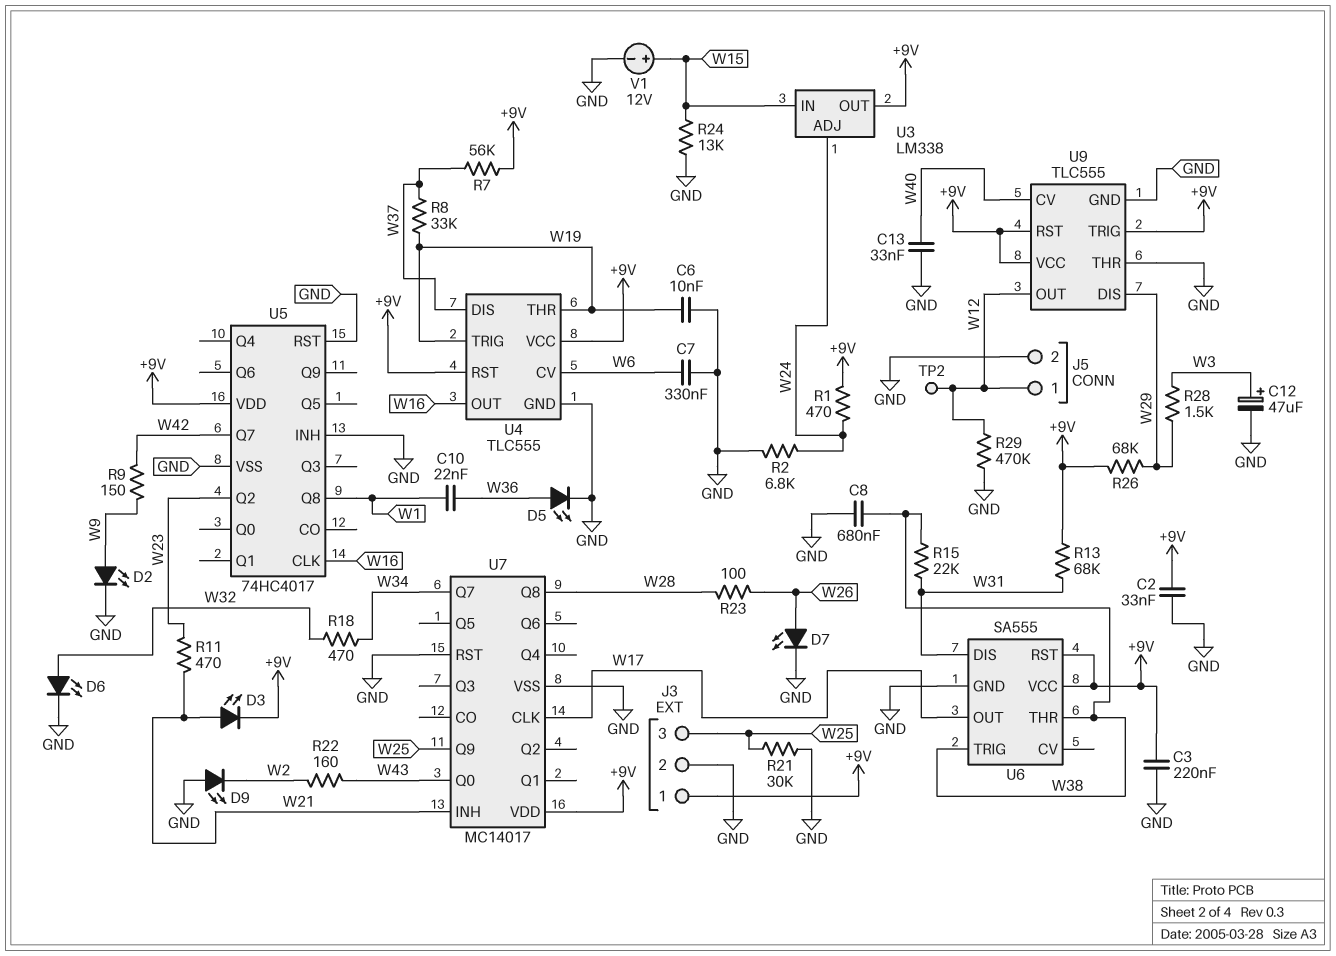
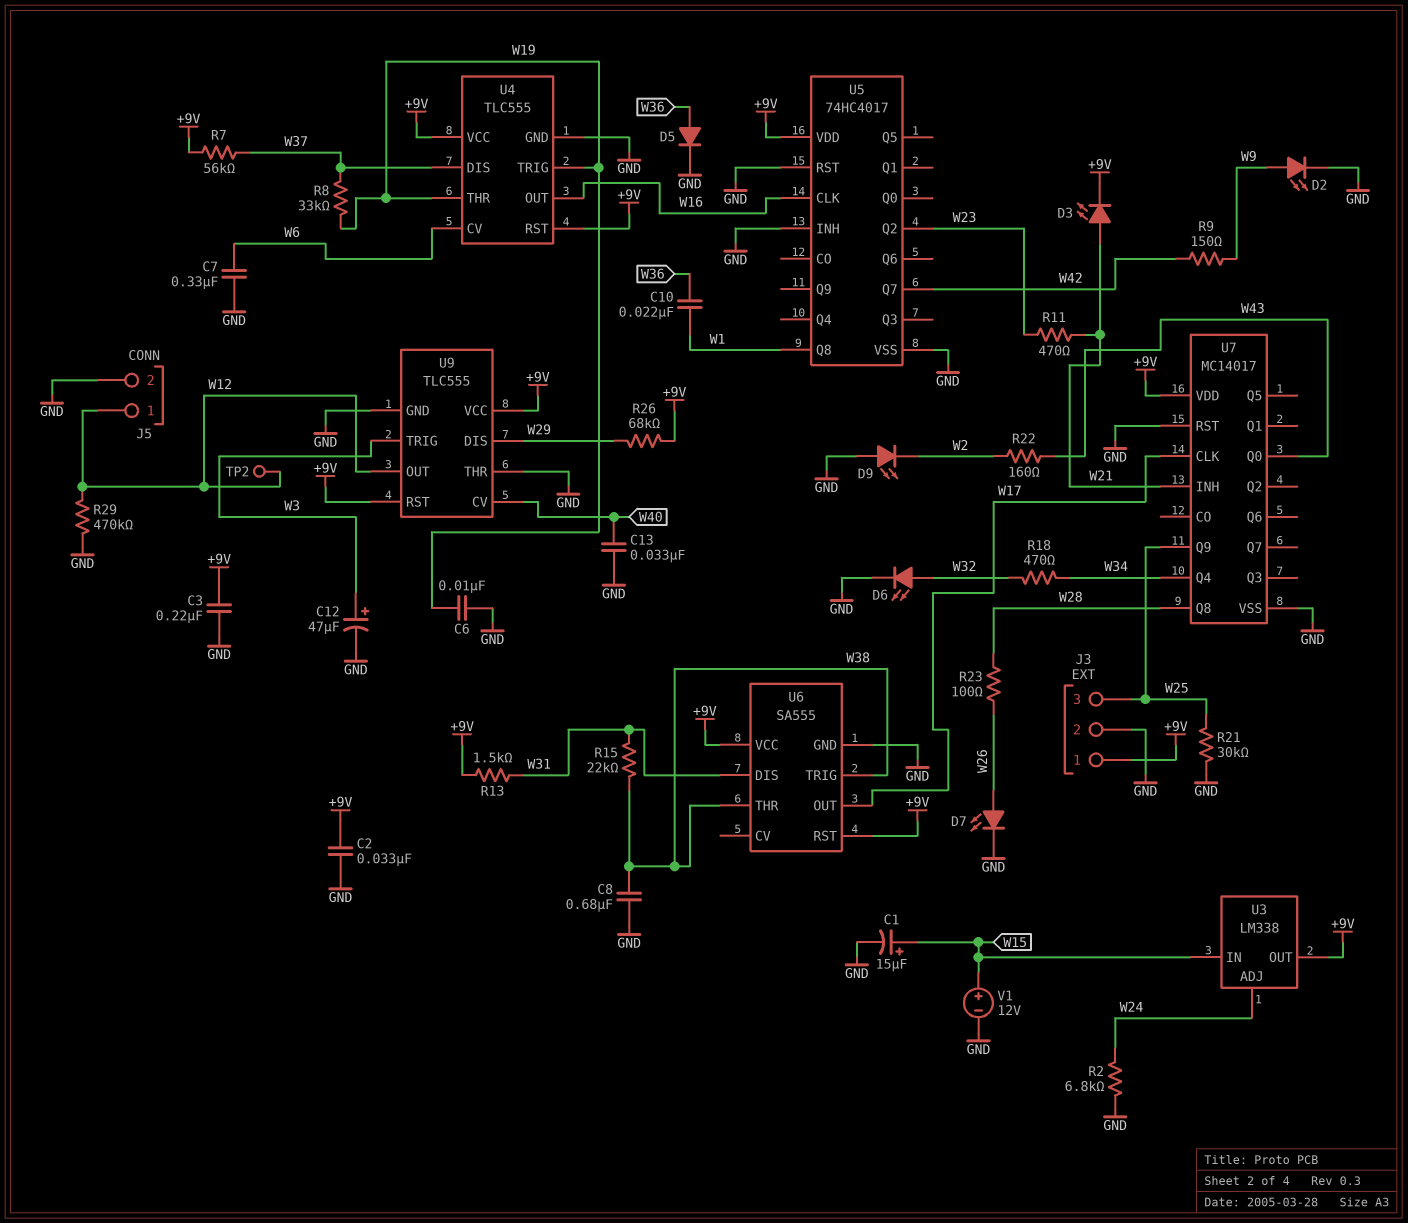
C1: none -> 15uF (plus W15, minus GND)
D5: LED (A W36, K GND) -> diode (A W36, K GND)
R1: 470 (+9V, W24) -> none
R13: 68k (+9V, W31) -> 1.5k (+9V, W31)
R24: 13k (GND, W15) -> none
R28: 1.5k (W3, W29) -> none
U7 pin Q4: none -> W34
U7 pin Q7: W34 -> none
U9 pin TRIG: +9V -> W3

